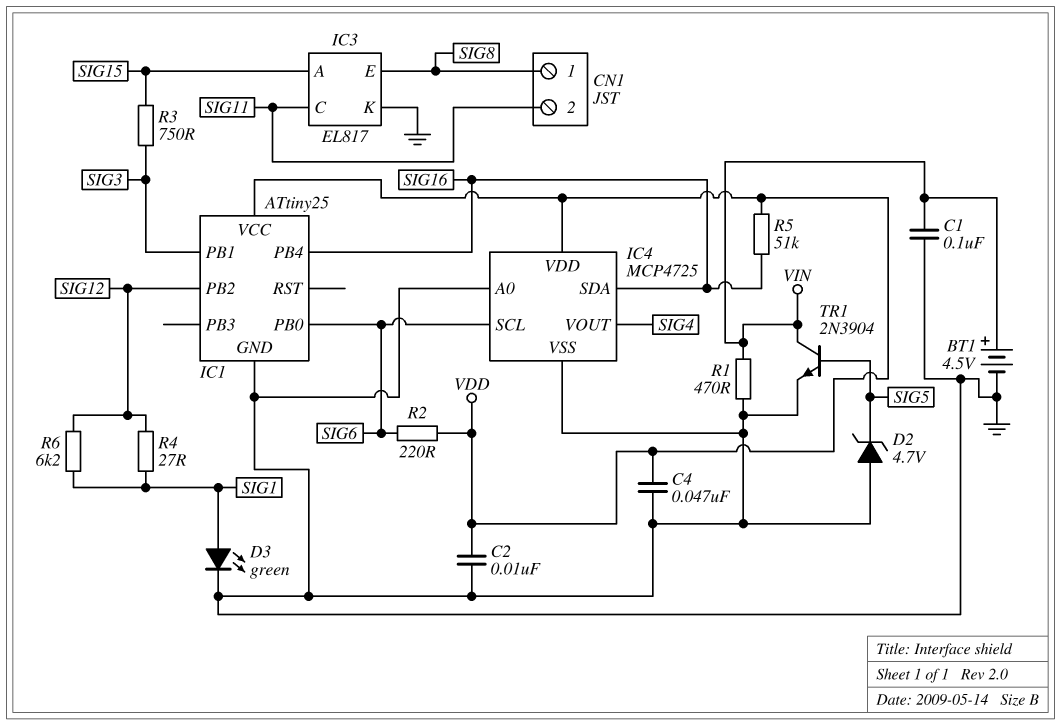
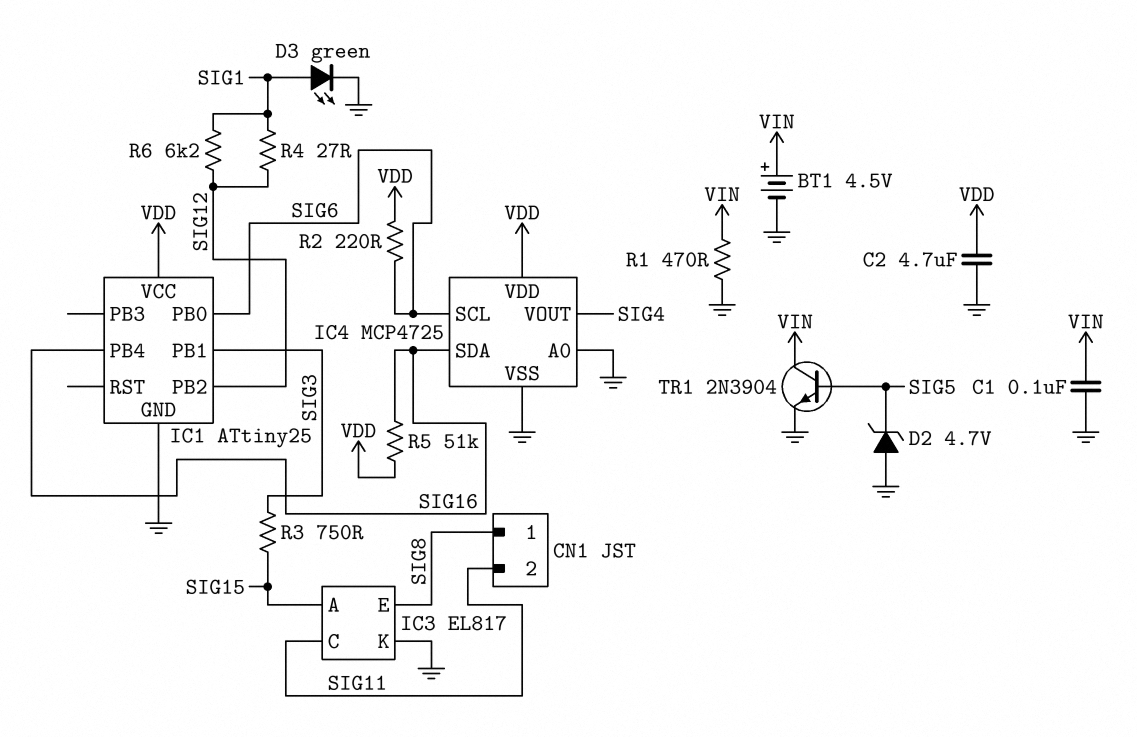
C2: 10nF (GND, VDD) -> 4.7uF (GND, VDD)
C4: 47nF (GND, VDD) -> none

